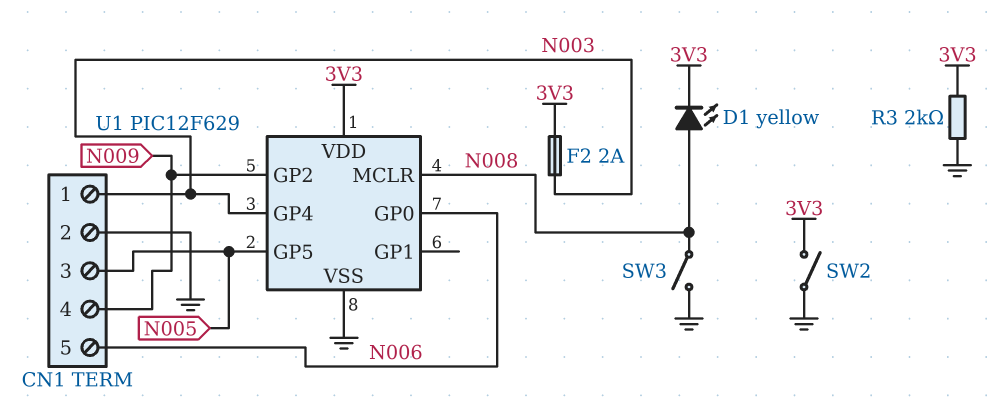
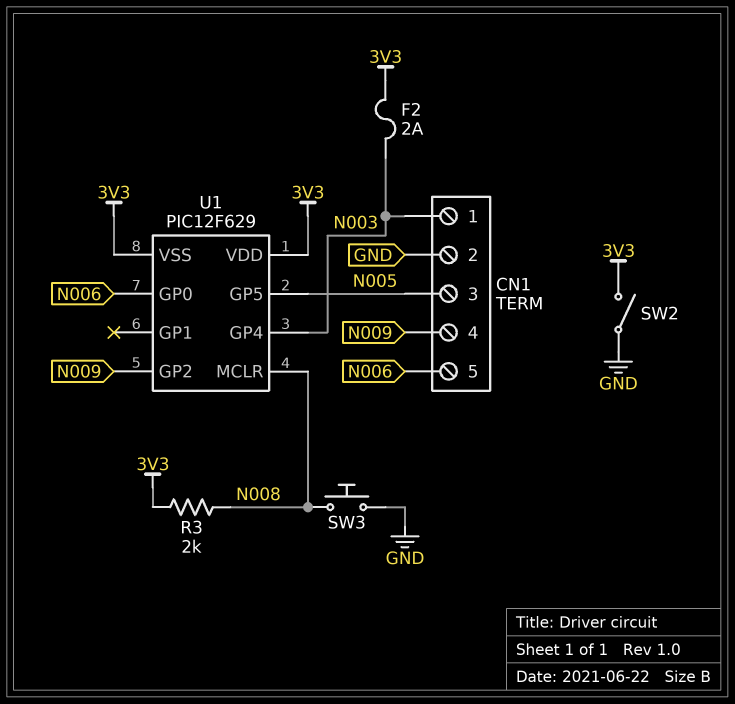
D1: LED yellow (A N008, K 3V3) -> none
R3: 2k (3V3, GND) -> 2k (3V3, N008)
SW3: switch (GND, N008) -> button (GND, N008)
U1 pin VSS: GND -> 3V3

